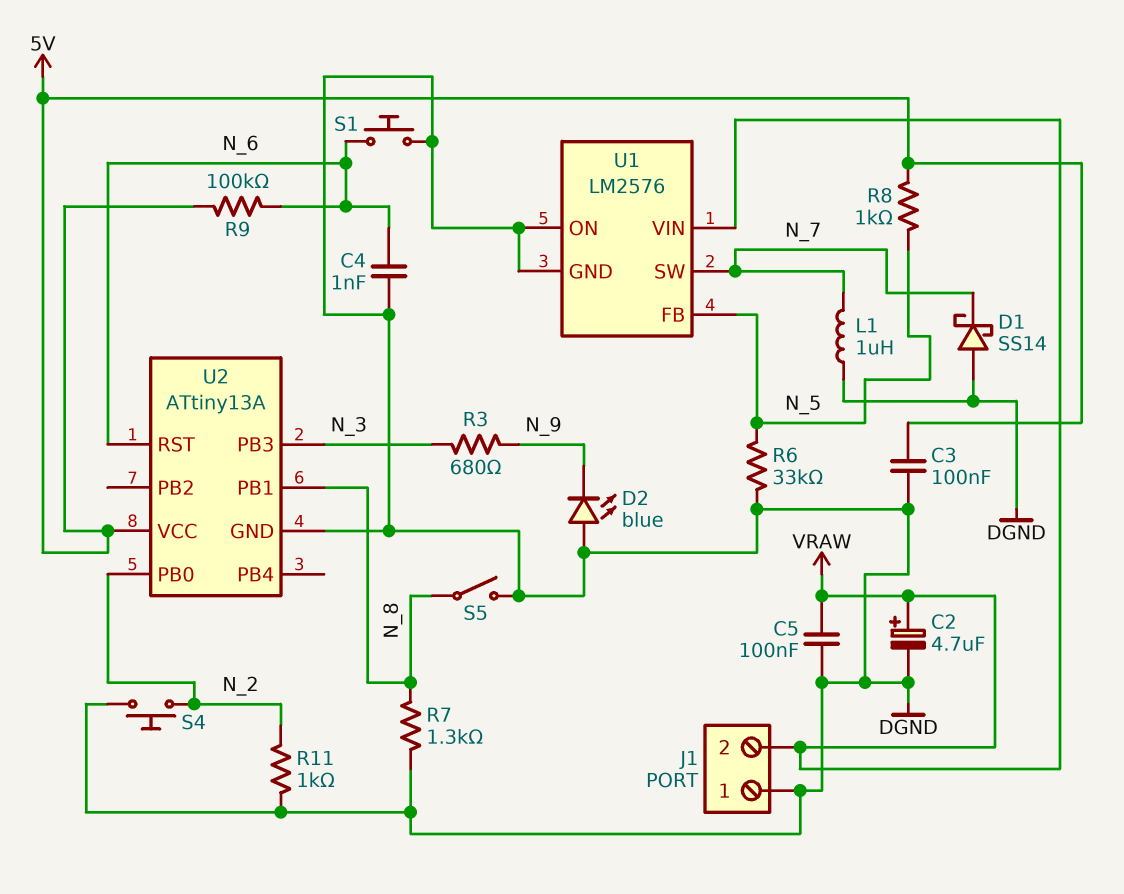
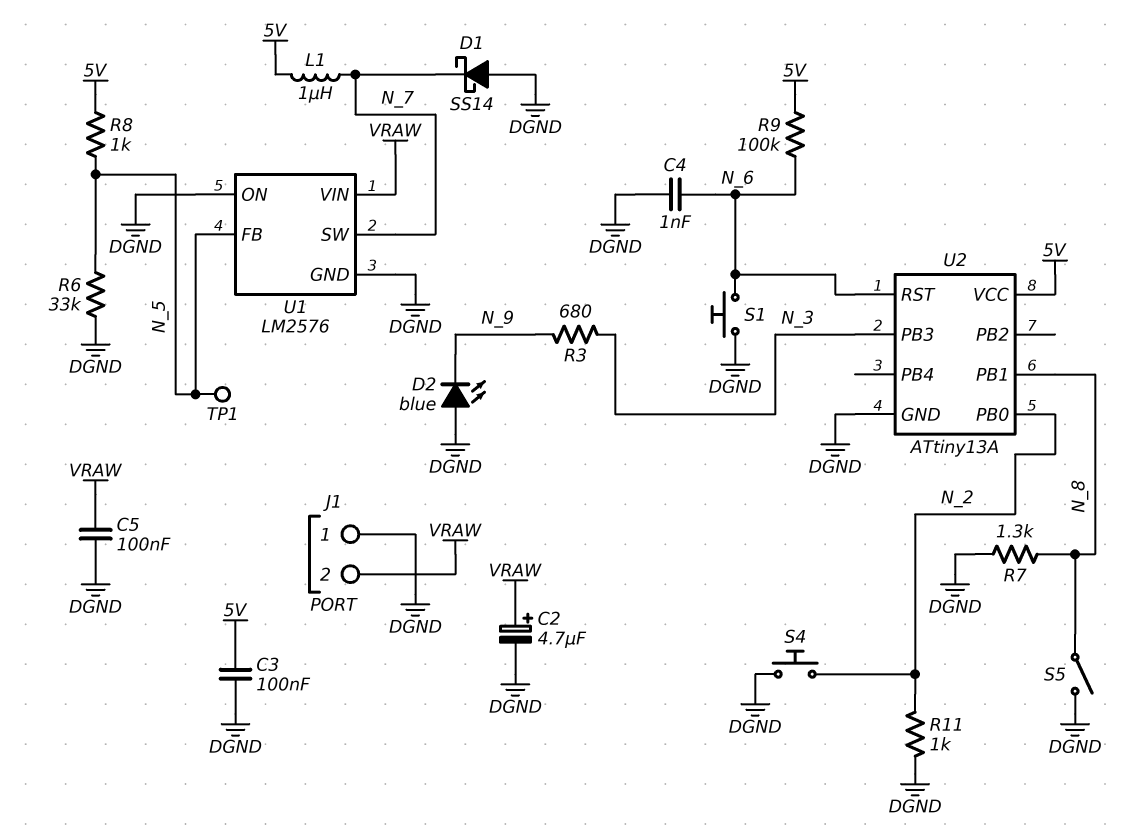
L1: 1uH (DGND, N_7) -> 1uH (5V, N_7)
TP1: none -> test point (N_5)

